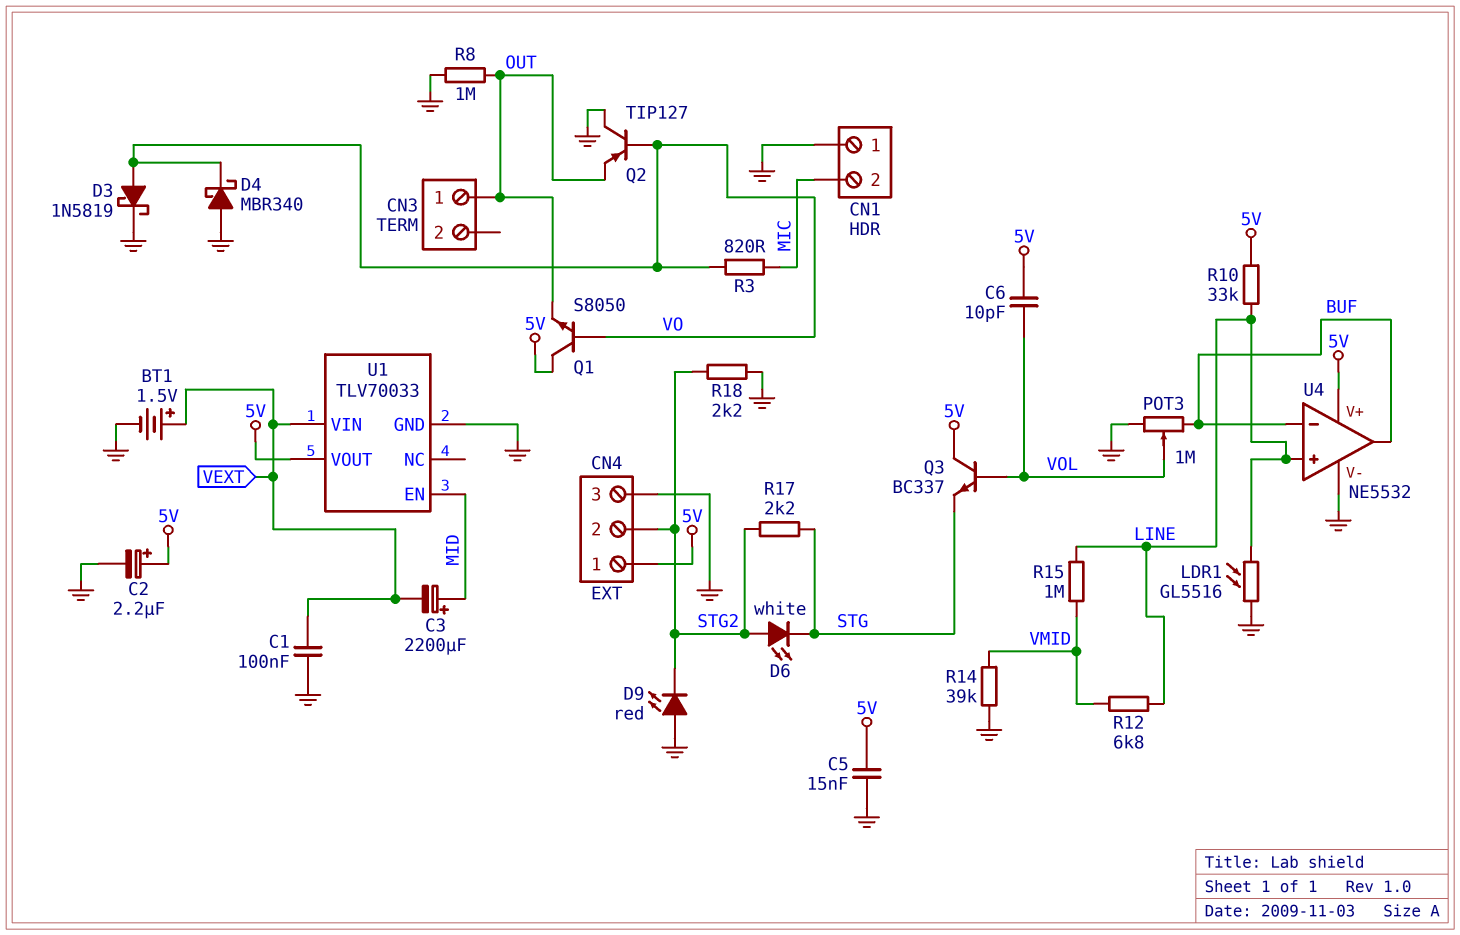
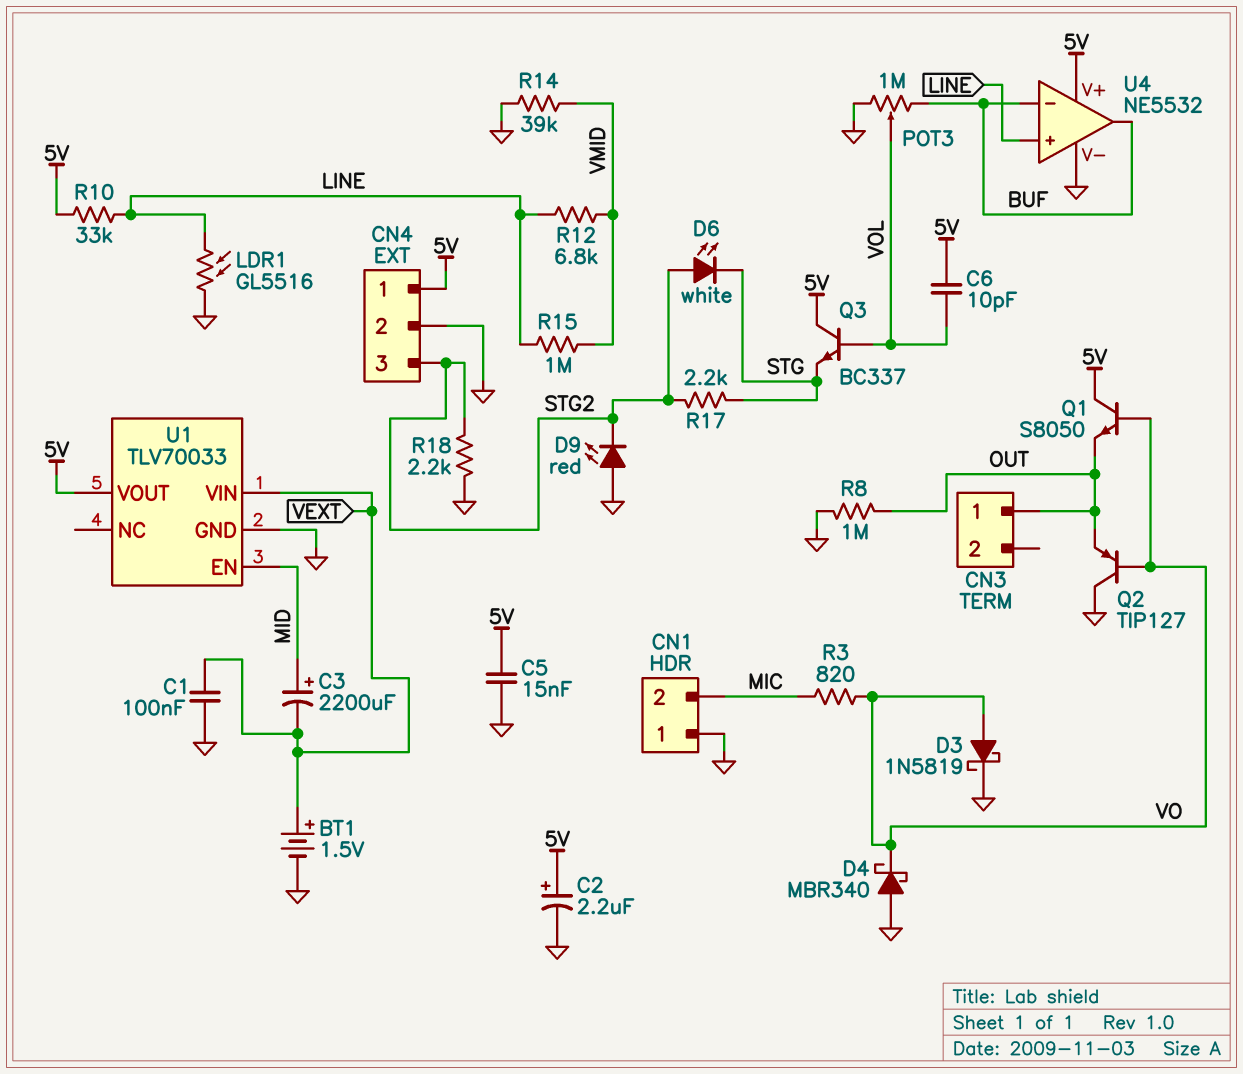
CN4 pin 2: STG2 -> GND
CN4 pin 3: GND -> STG2

